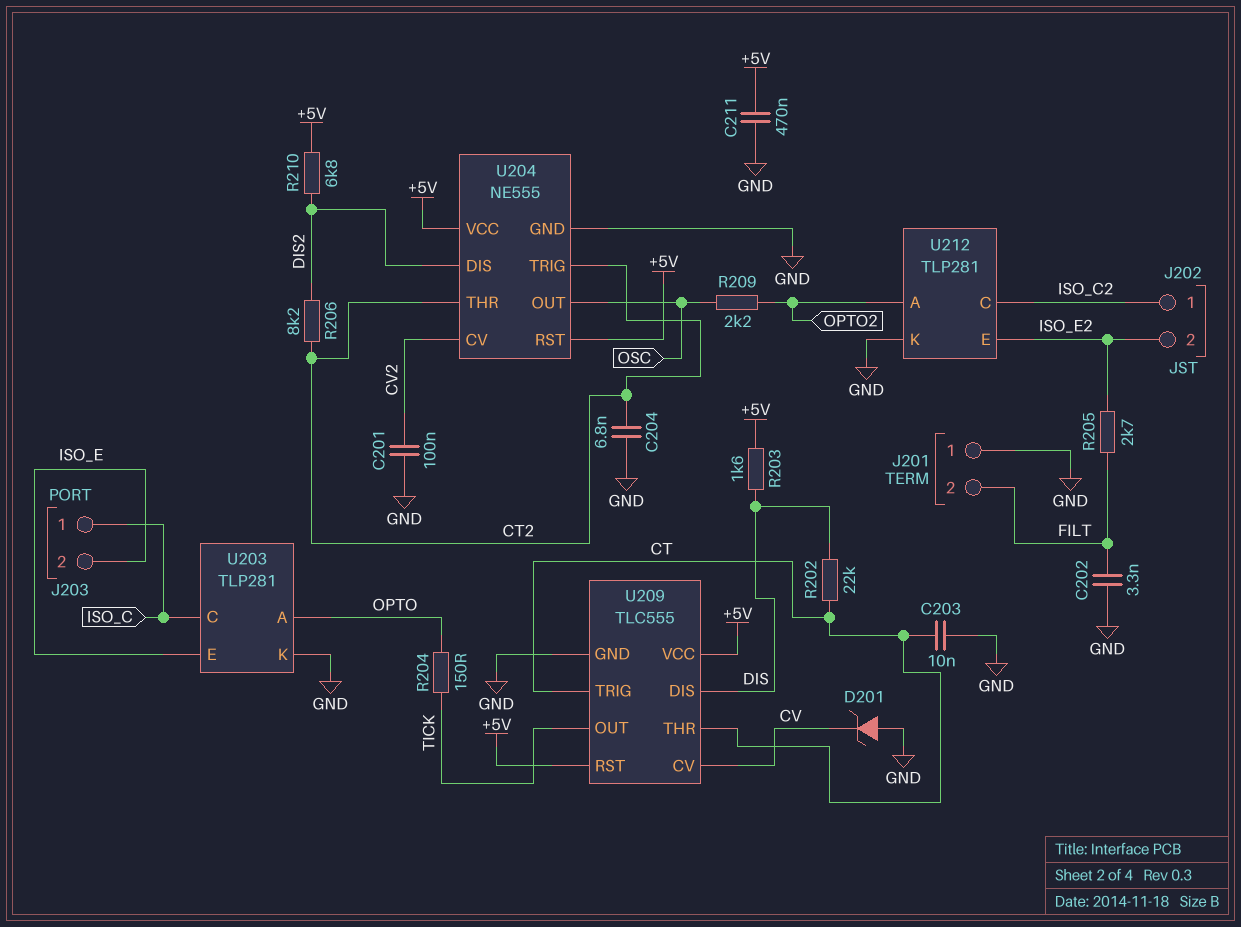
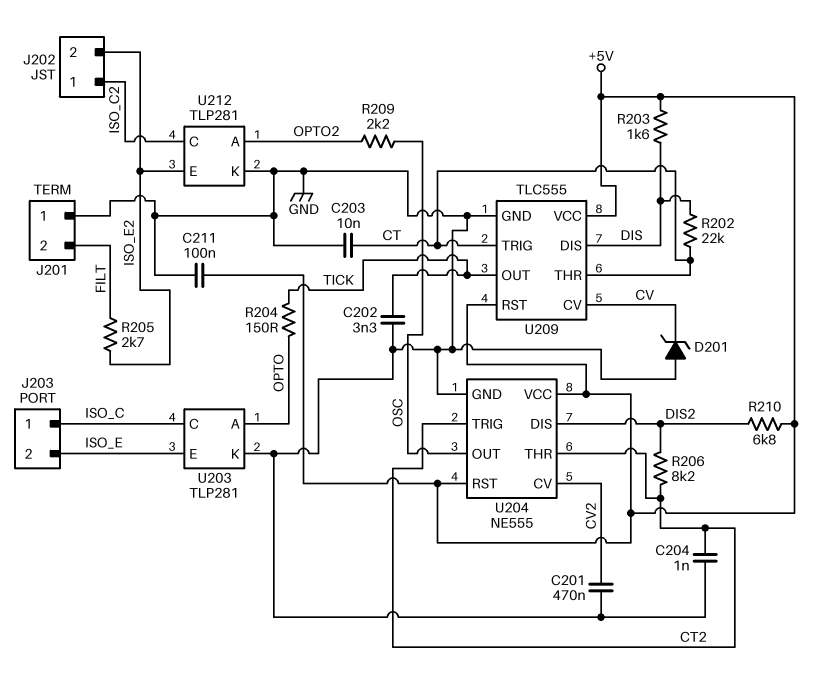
C201: 100nF (CV2, GND) -> 470nF (CV2, GND)
C202: 3.3nF (FILT, GND) -> 3.3nF (GND, TICK)
C204: 6.8nF (CT2, GND) -> 1nF (CT2, GND)
C211: 470nF (+5V, GND) -> 100nF (+5V, GND)

